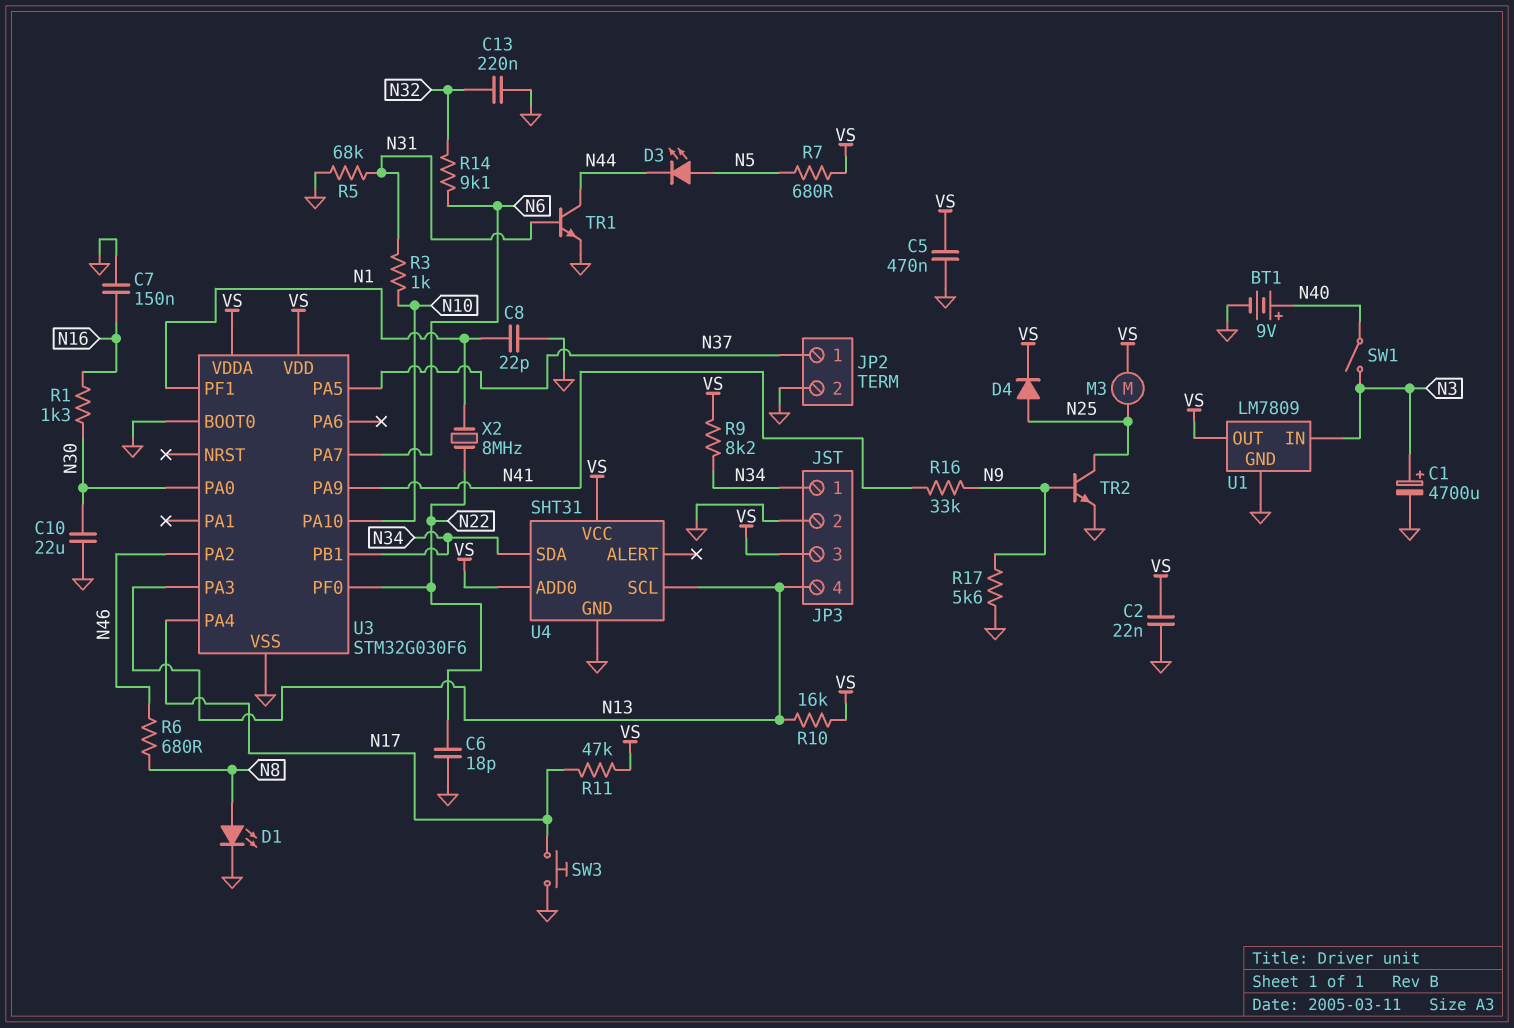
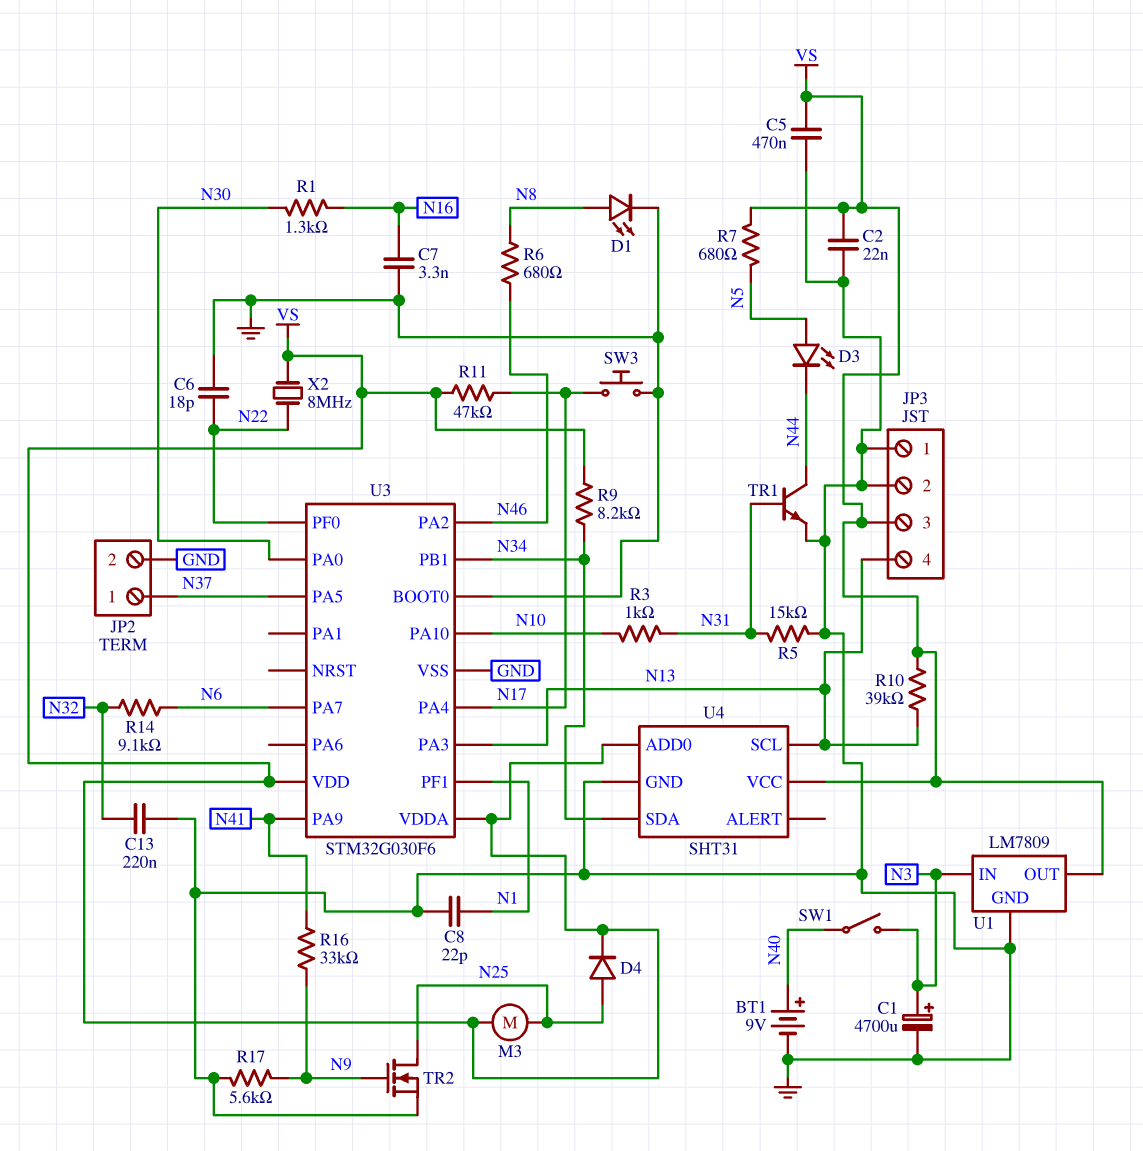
C7: 150nF (GND, N16) -> 3.3nF (GND, N16)
C10: 22uF (GND, N30) -> none
JP3 pin 1: N34 -> GND
R5: 68k (GND, N31) -> 15k (GND, N31)
R10: 16k (N13, VS) -> 39k (N13, VS)
TR2: NPN (B N9, C N25, E GND) -> NMOS (G N9, D N25, S GND)
X2: 8MHz (N1, N22) -> 8MHz (N22, VS)

